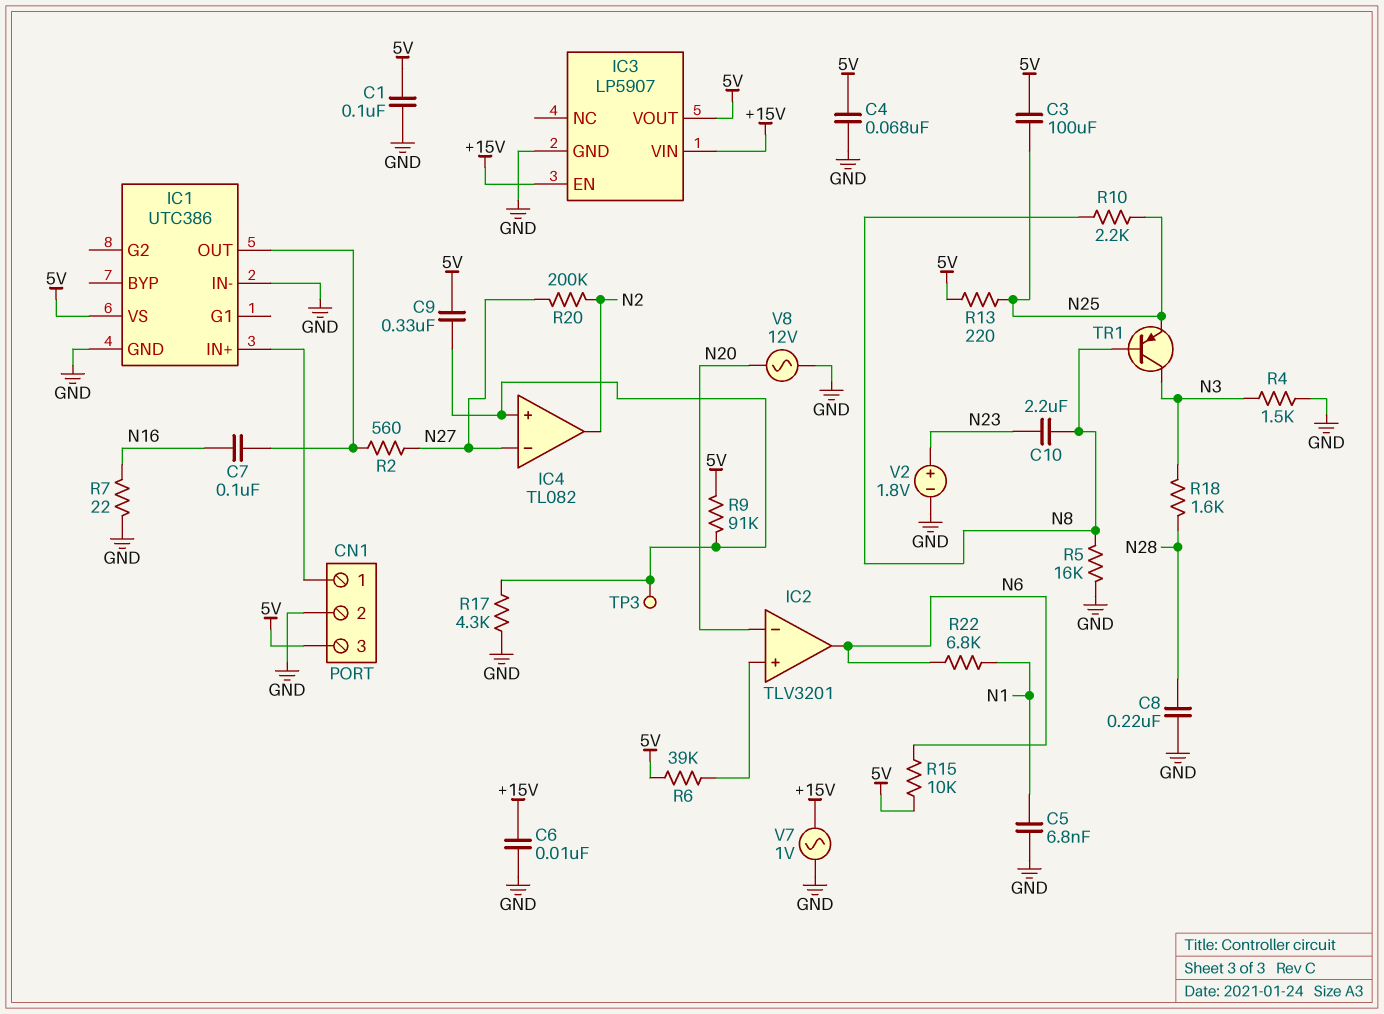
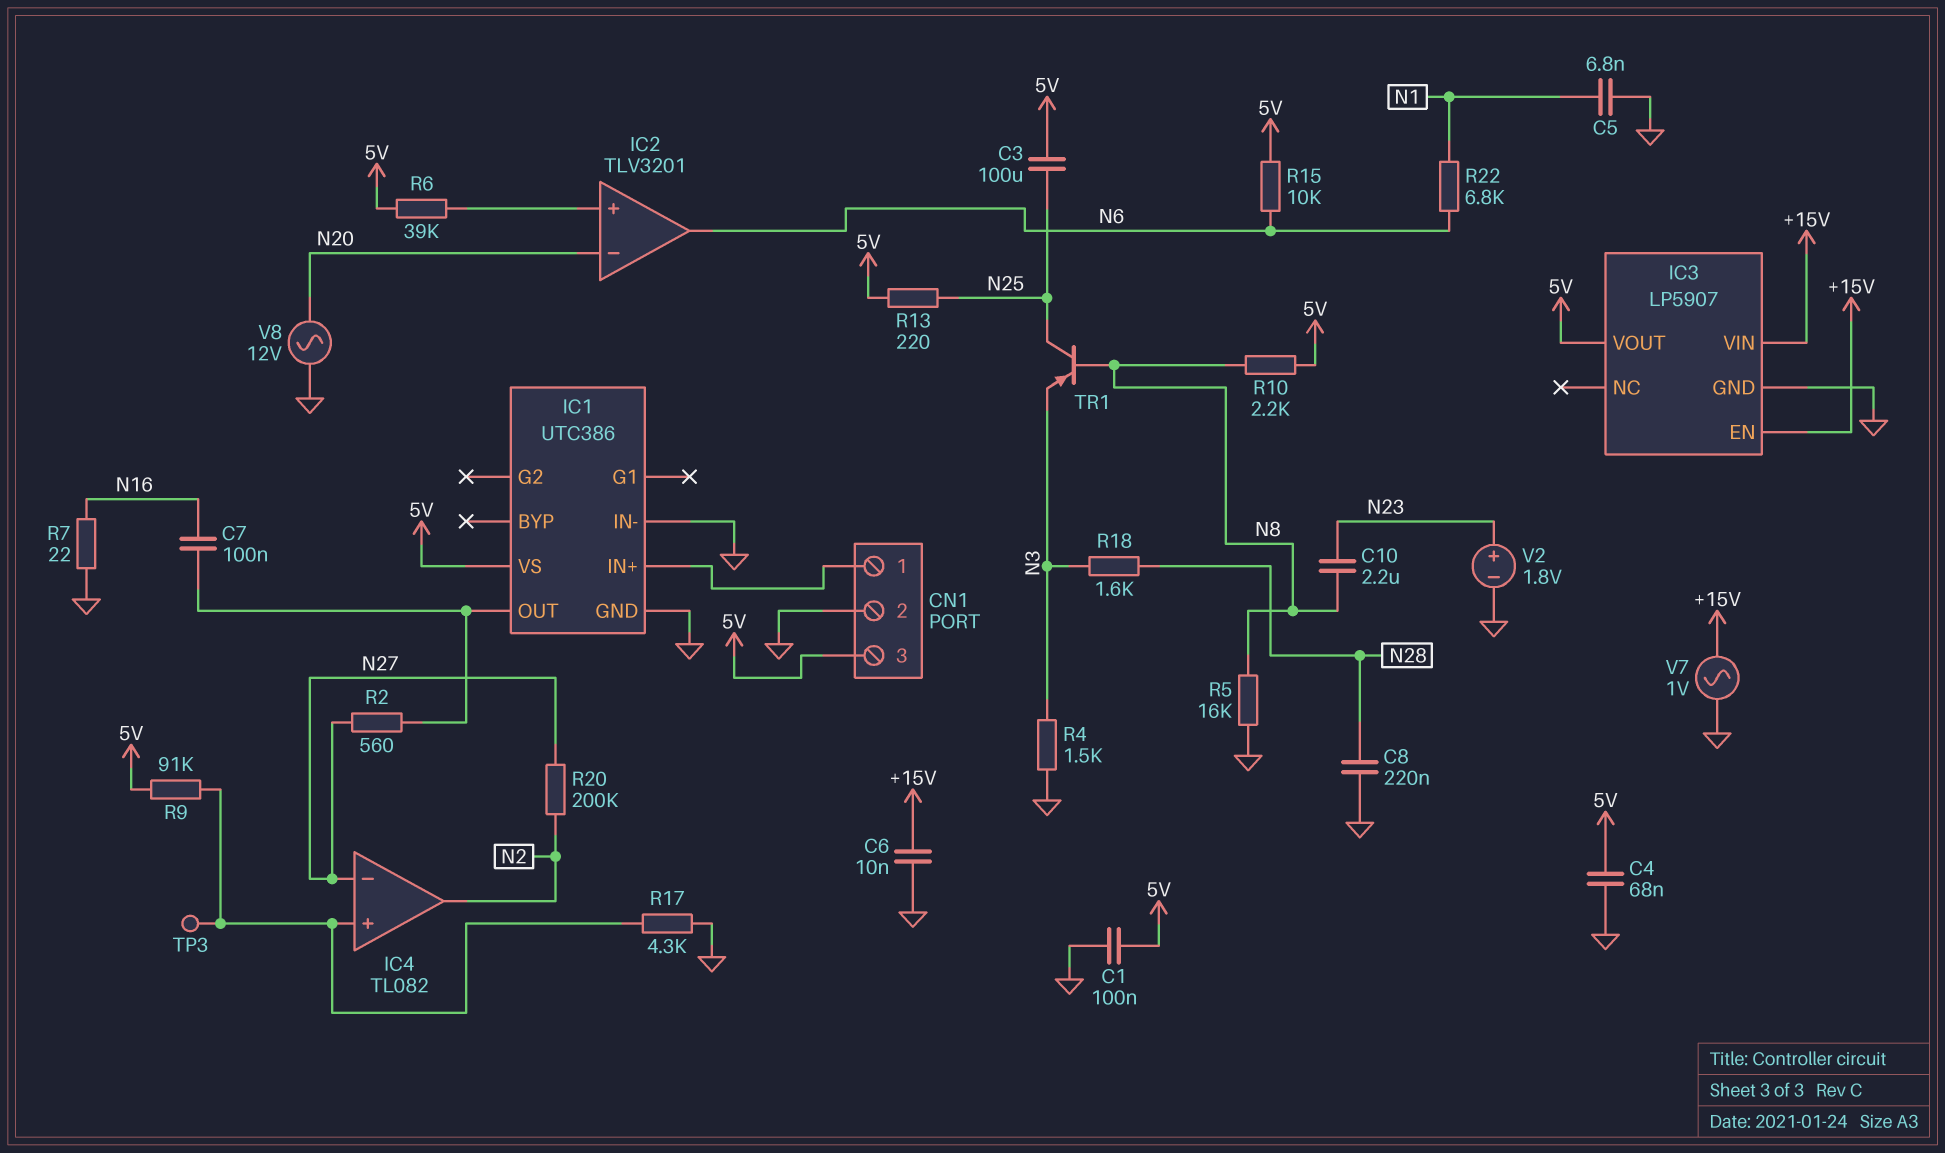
C9: 330nF (5V, IC4/in+) -> none
R10: 2.2k (N8, N25) -> 2.2k (5V, N8)
TR1: PNP (B N8, C N3, E N25) -> PNP (B N8, C N25, E N3)

